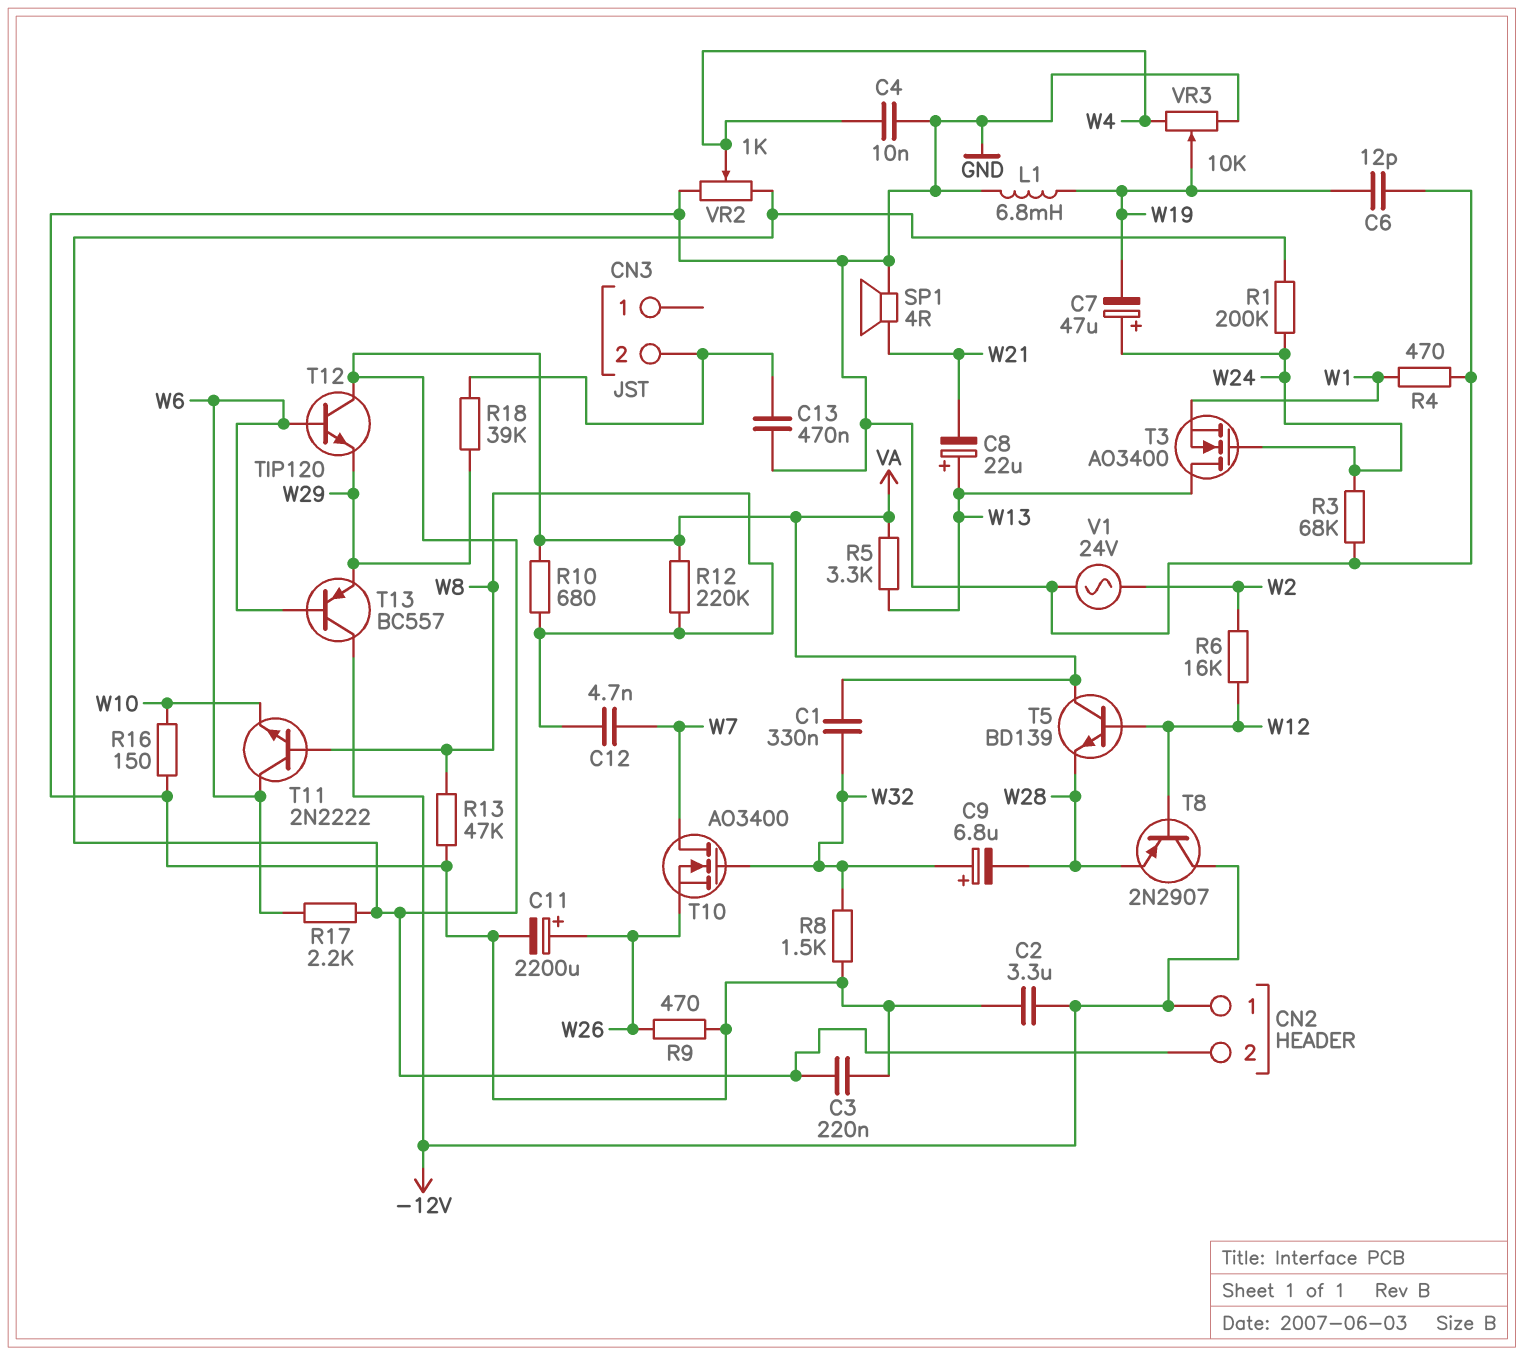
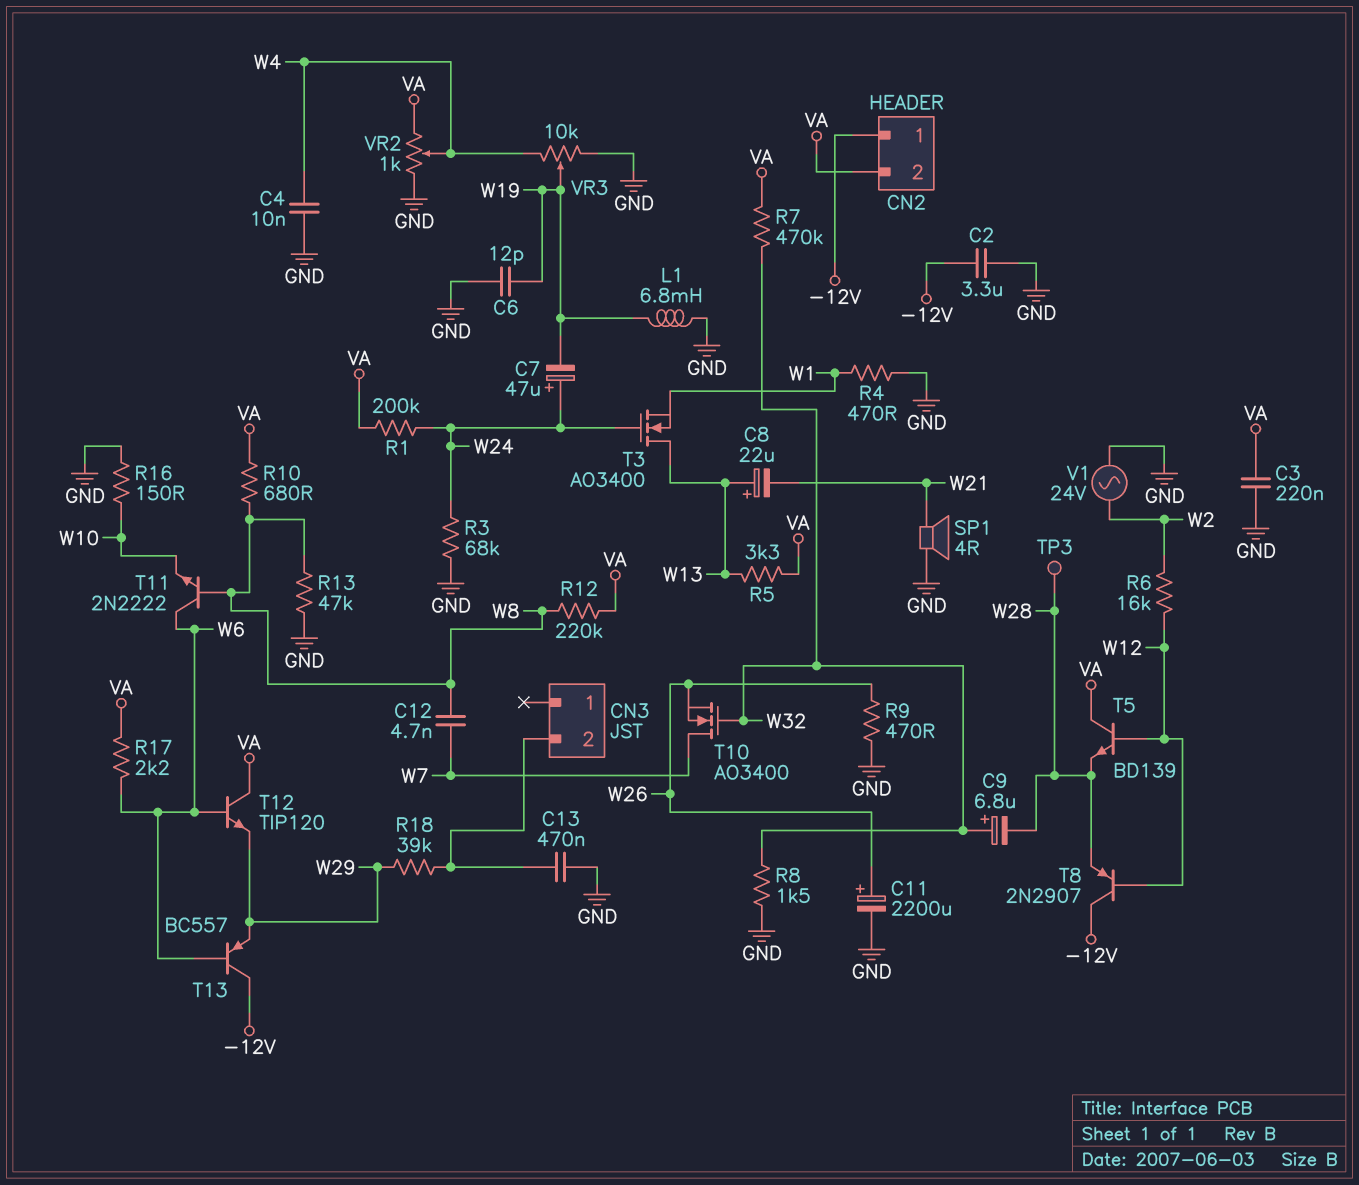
C1: 330nF (VA, W32) -> none
R7: none -> 470k (VA, W32)
TP3: none -> test point (W28)

